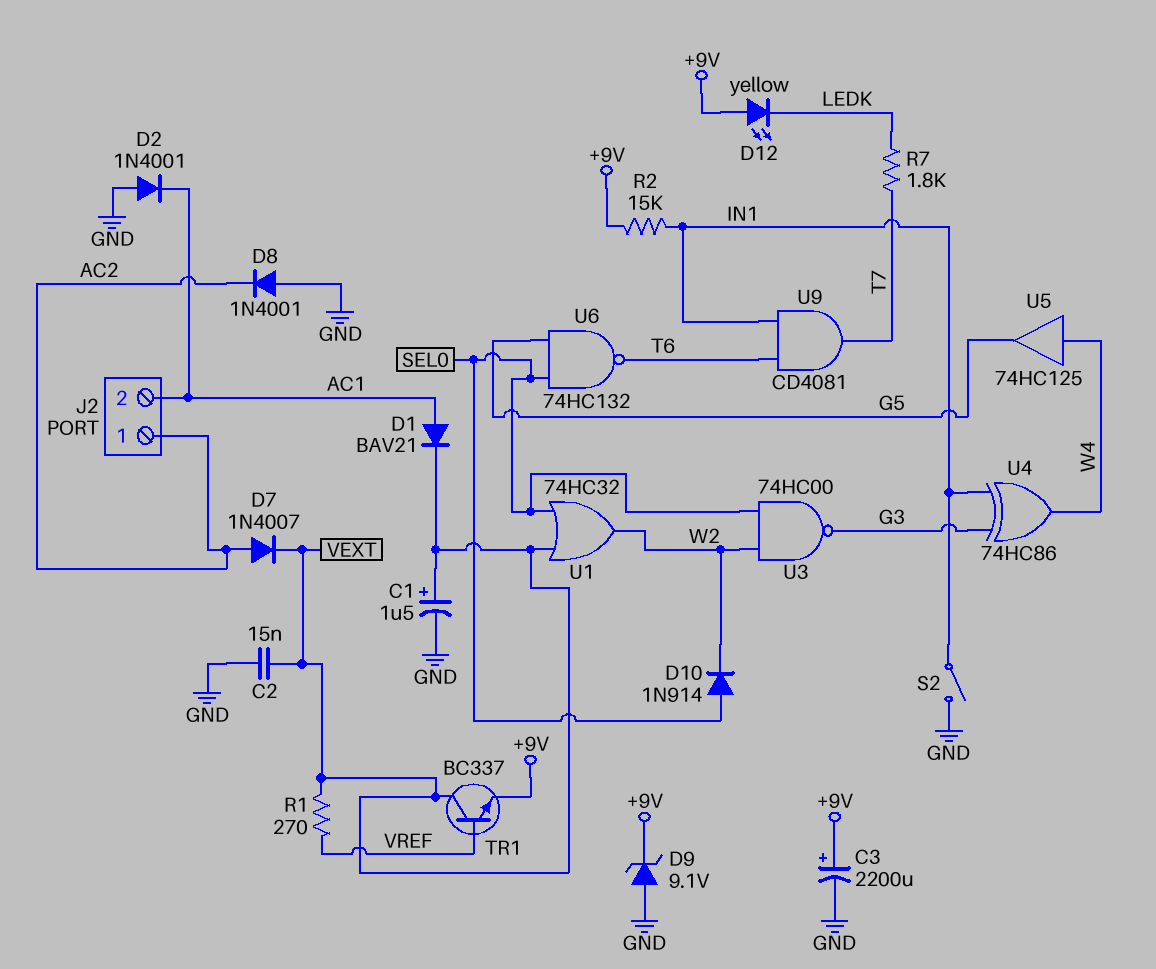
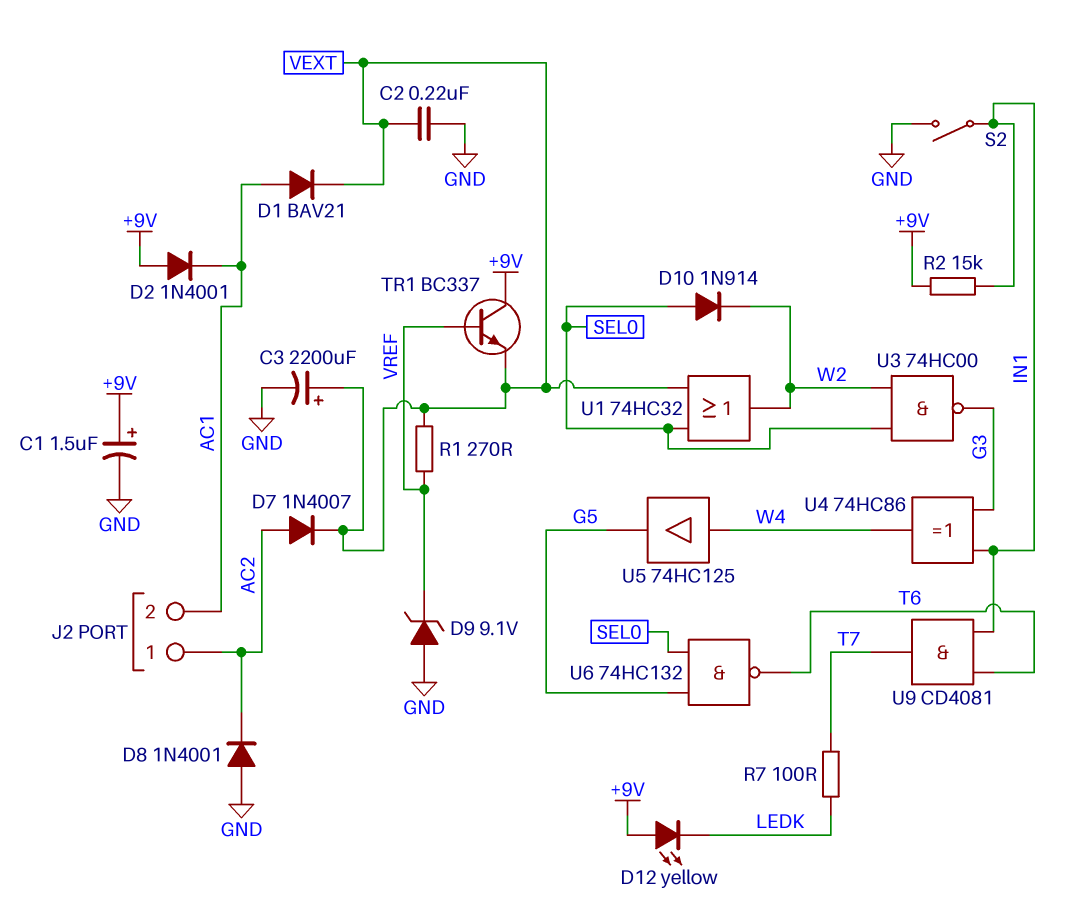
C1: 1.5uF (plus VEXT, minus GND) -> 1.5uF (plus +9V, minus GND)
C2: 15nF (GND, VEXT) -> 220nF (GND, VEXT)
C3: 2200uF (plus +9V, minus GND) -> 2200uF (plus VEXT, minus GND)
D2: diode 1N4001 (A GND, K AC1) -> diode 1N4001 (A +9V, K AC1)
D9: zener 9.1V (A GND, K +9V) -> zener 9.1V (A GND, K VREF)
R7: 1.8k (LEDK, T7) -> 100 (LEDK, T7)
TR1: NPN BC337 (B VREF, C VEXT, E +9V) -> NPN BC337 (B VREF, C +9V, E VEXT)

